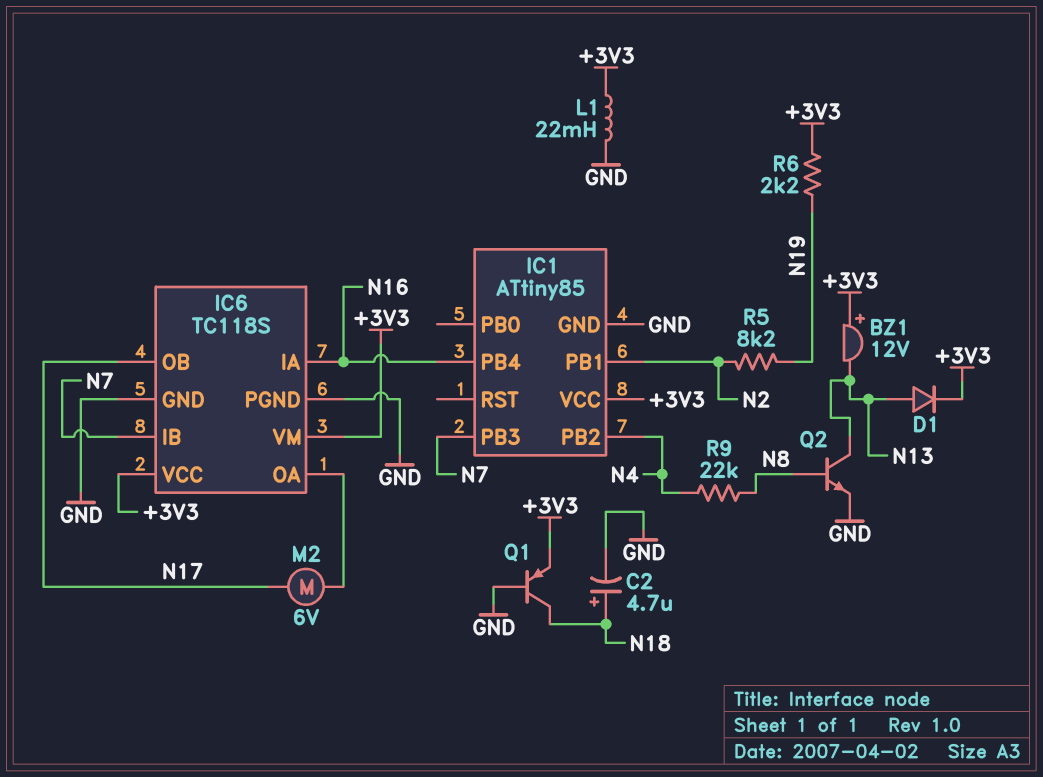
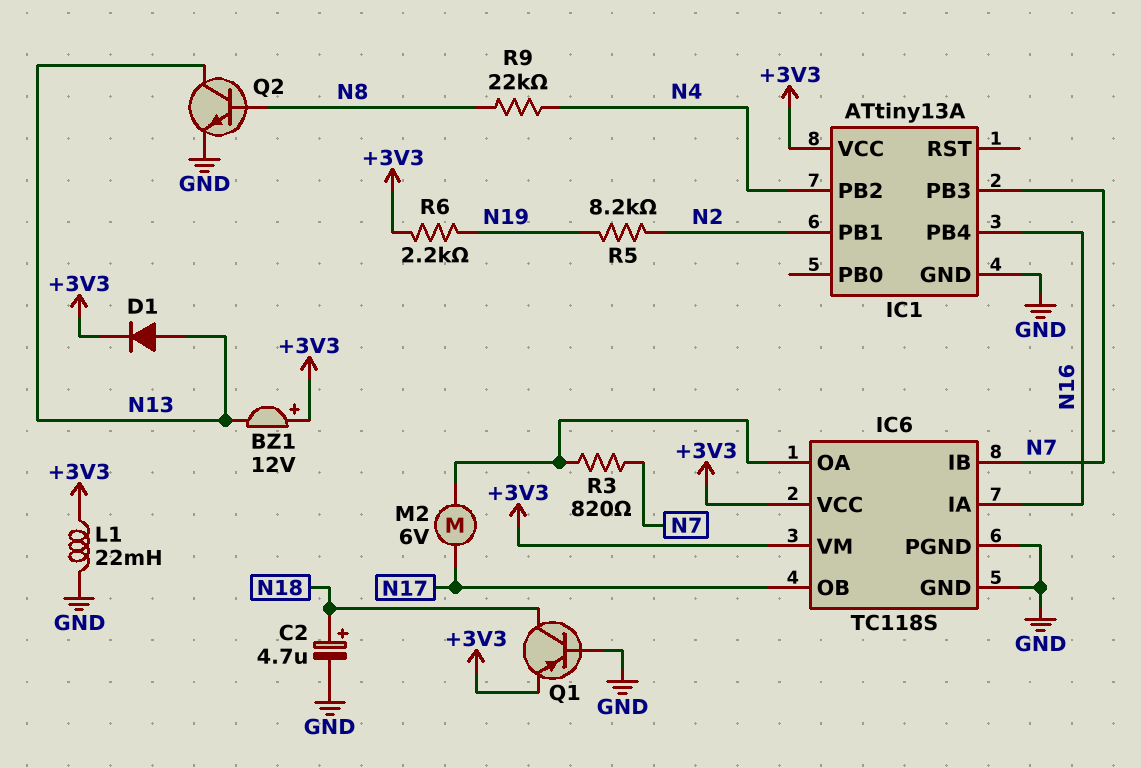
IC1: ATtiny85 -> ATtiny13A
R3: none -> 820 (IC6/OA, N7)

